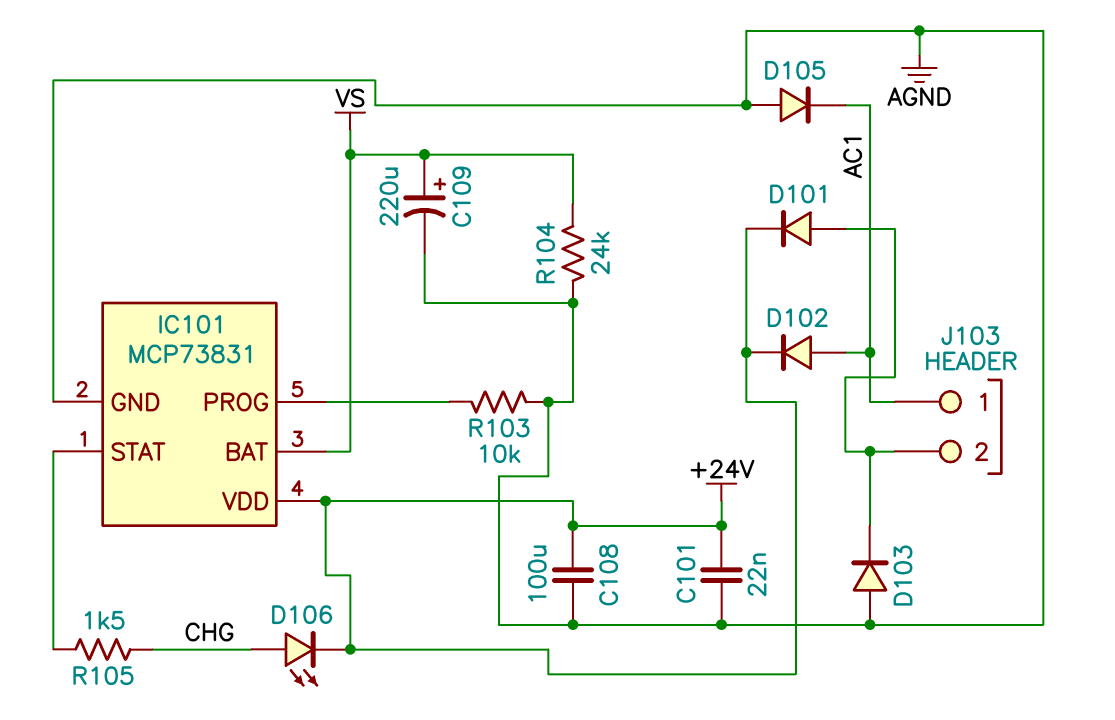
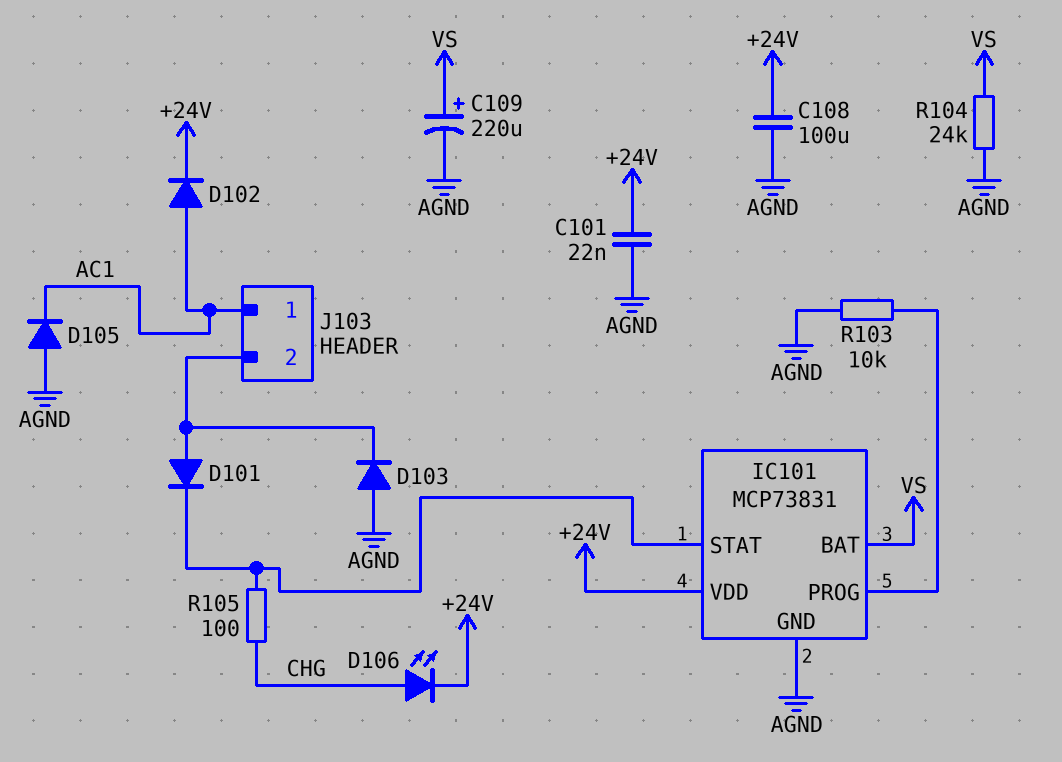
D101: diode (A J103/2, K +24V) -> diode (A J103/2, K IC101/STAT)
R105: 1.5k (CHG, IC101/STAT) -> 100 (CHG, IC101/STAT)

